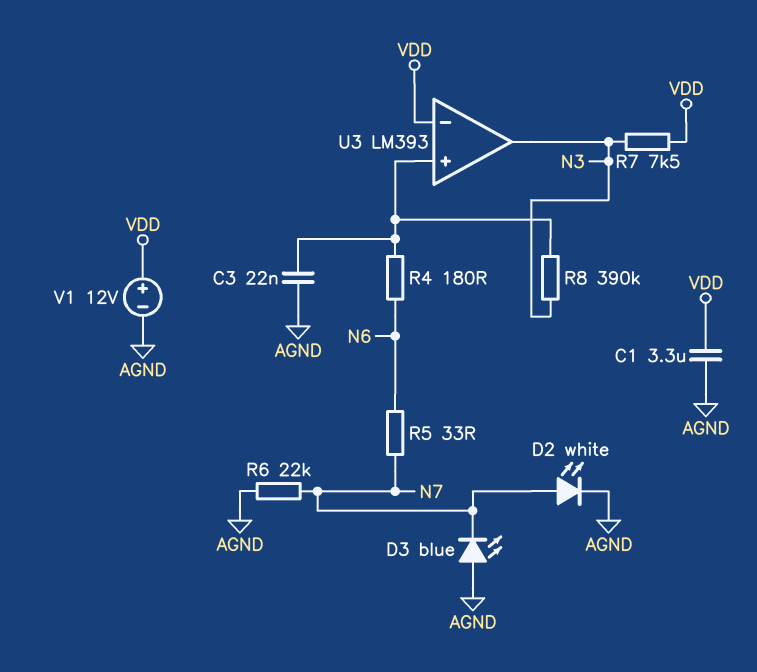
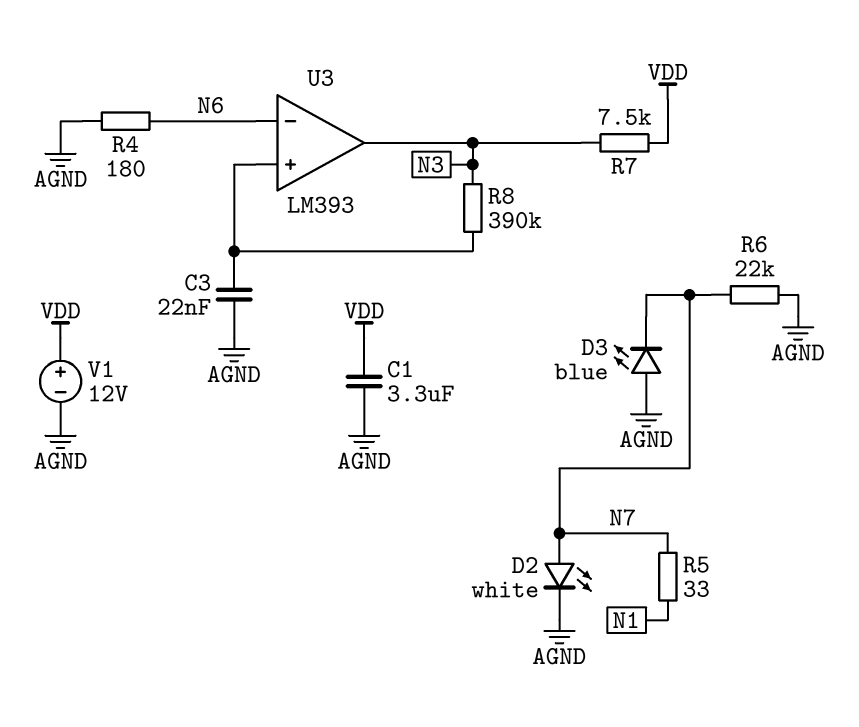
R4: 180 (N6, U3/in+) -> 180 (AGND, N6)
R5: 33 (N6, N7) -> 33 (N1, N7)
U3 pin in-: VDD -> N6

